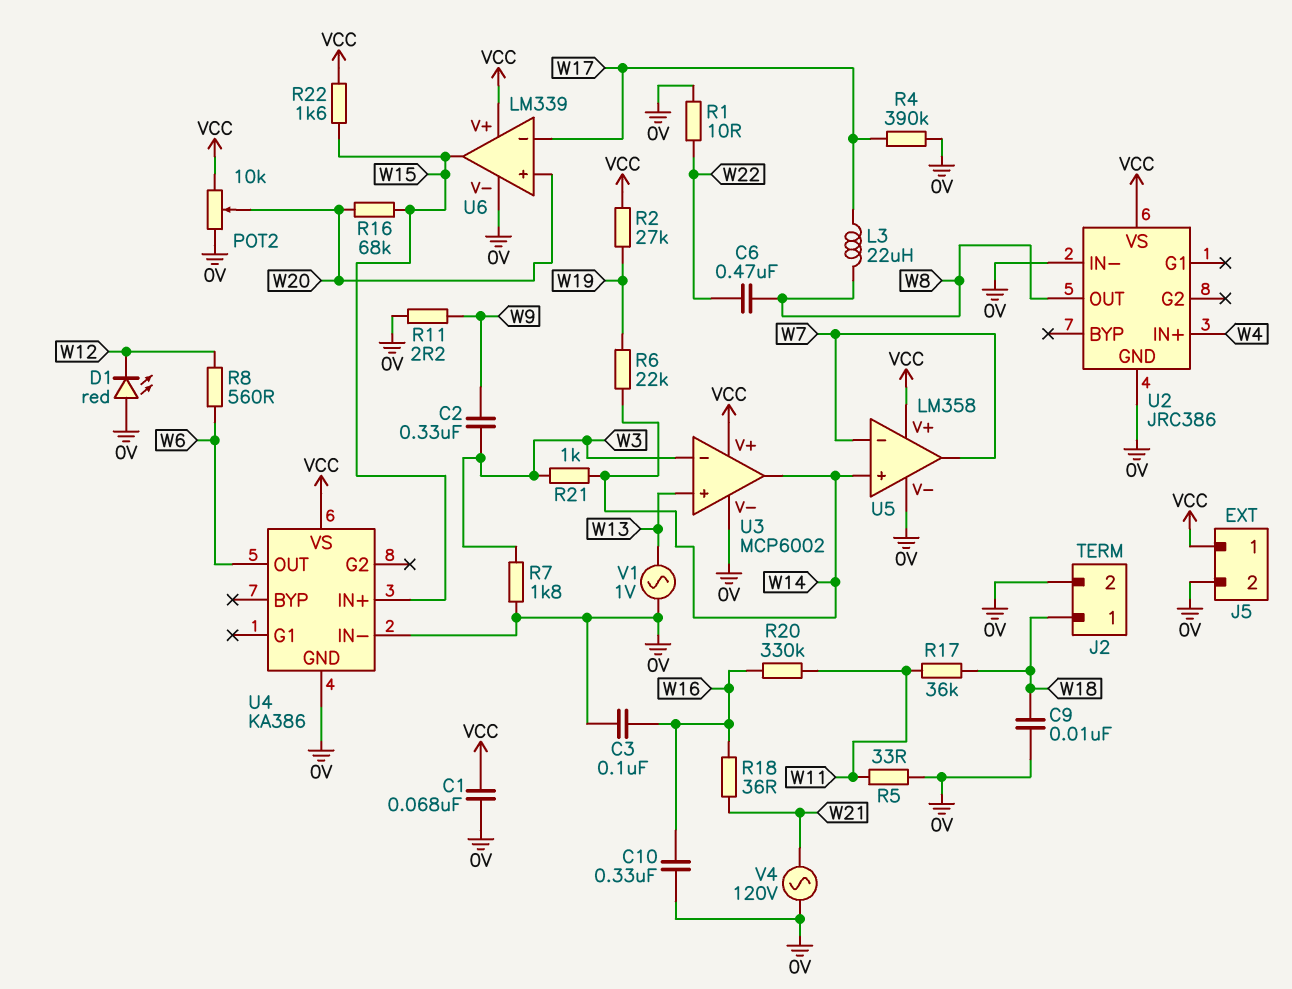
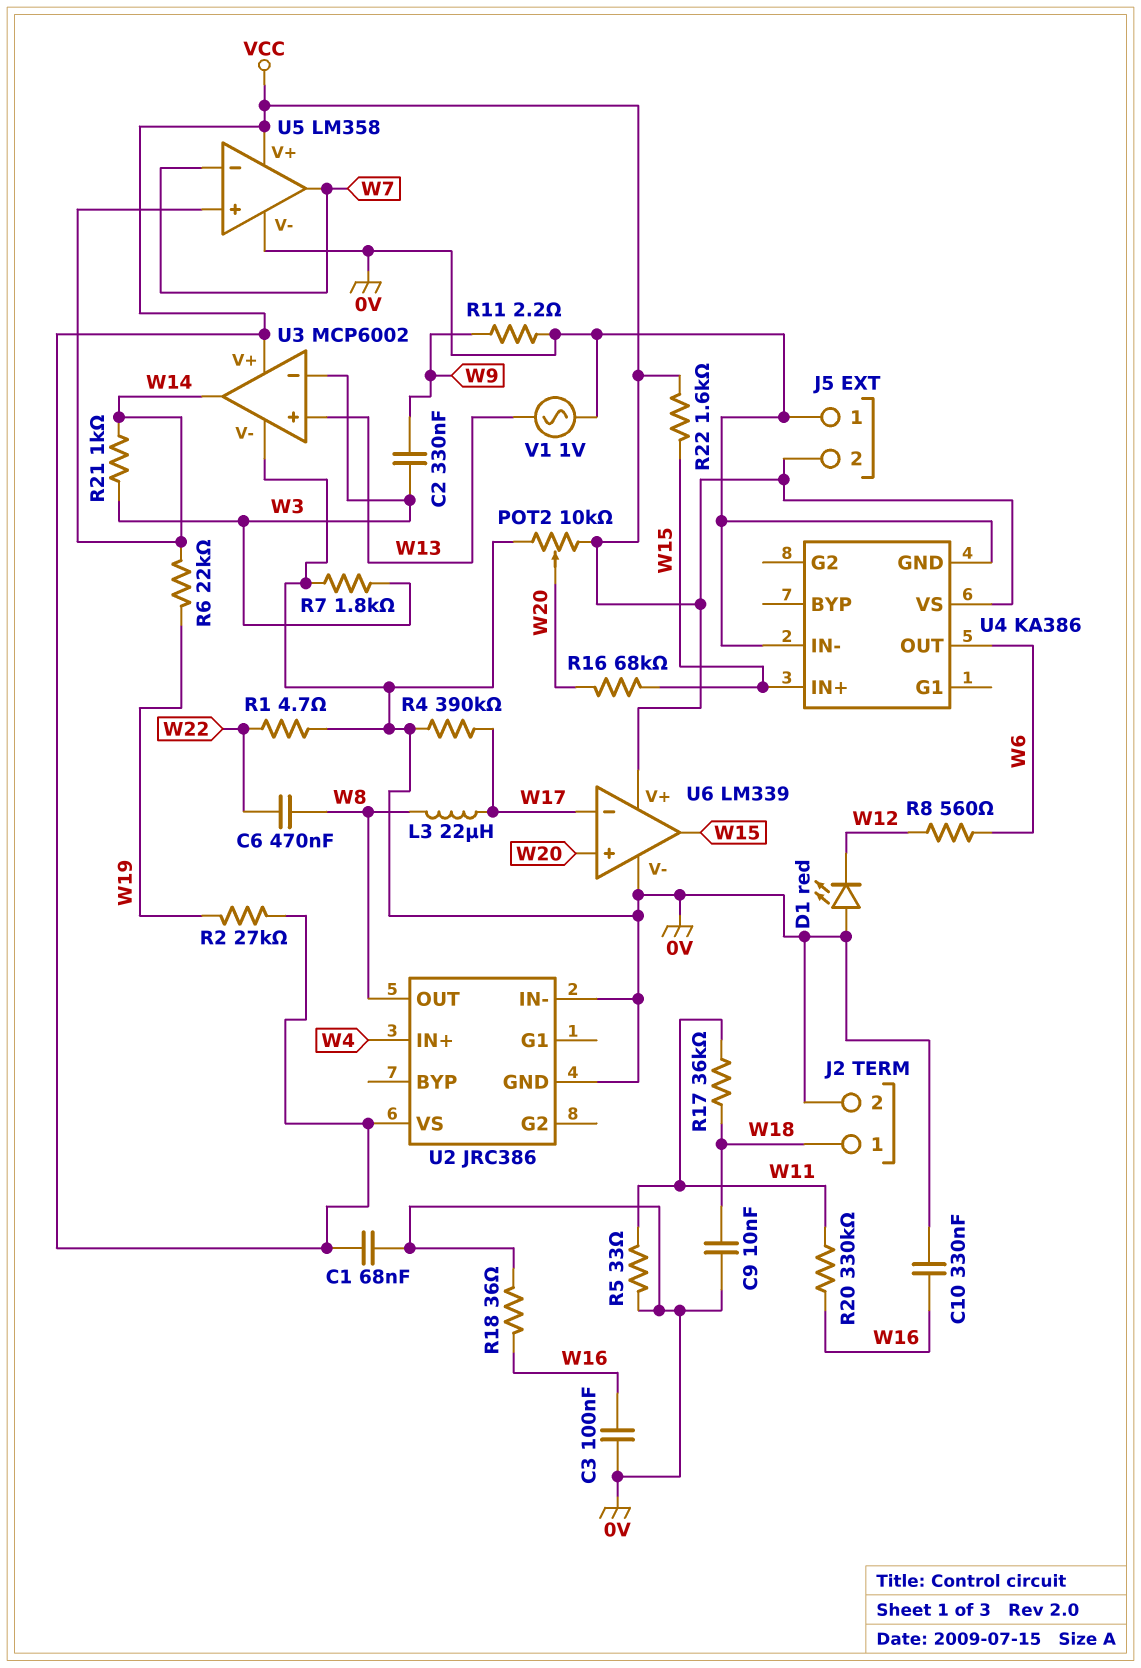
J5 pin 1: VCC -> 0V
J5 pin 2: 0V -> VCC
R1: 10 (0V, W22) -> 4.7 (0V, W22)
R18: 36 (W16, W21) -> 36 (0V, W16)
V4: AC 120V (0V, W21) -> none

